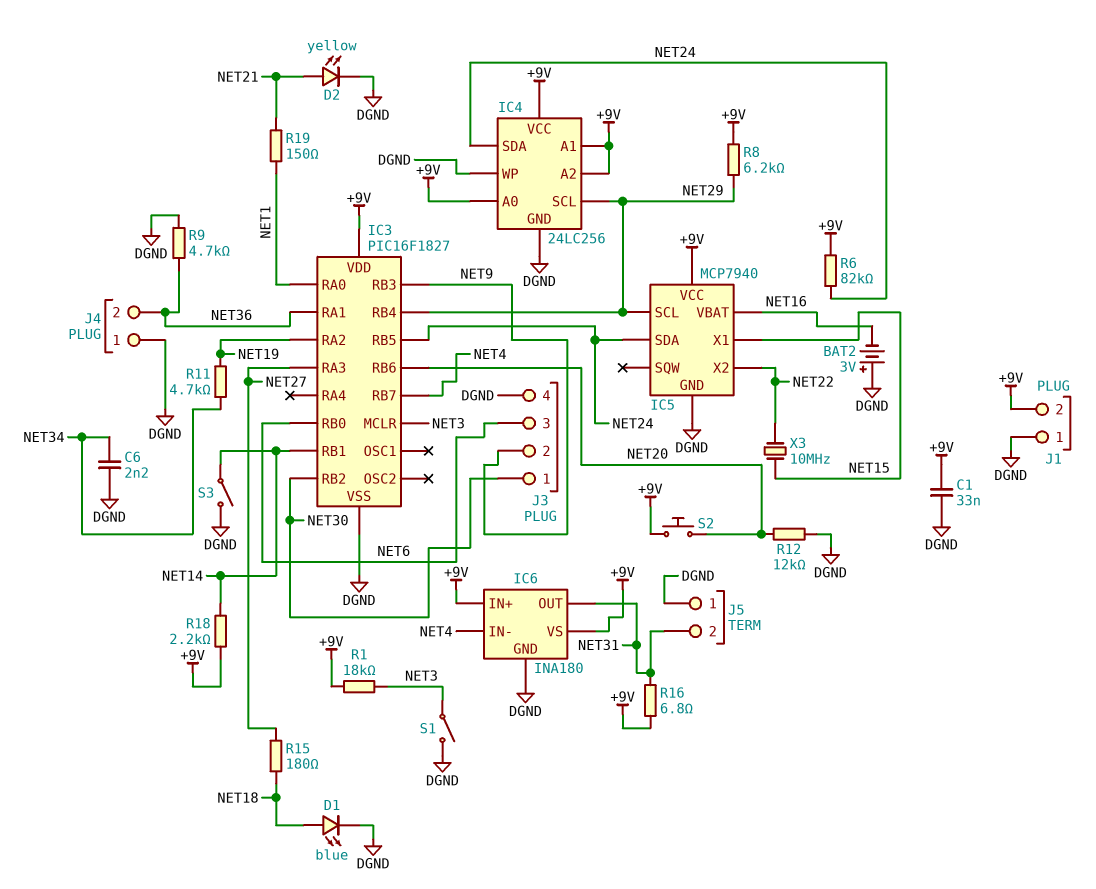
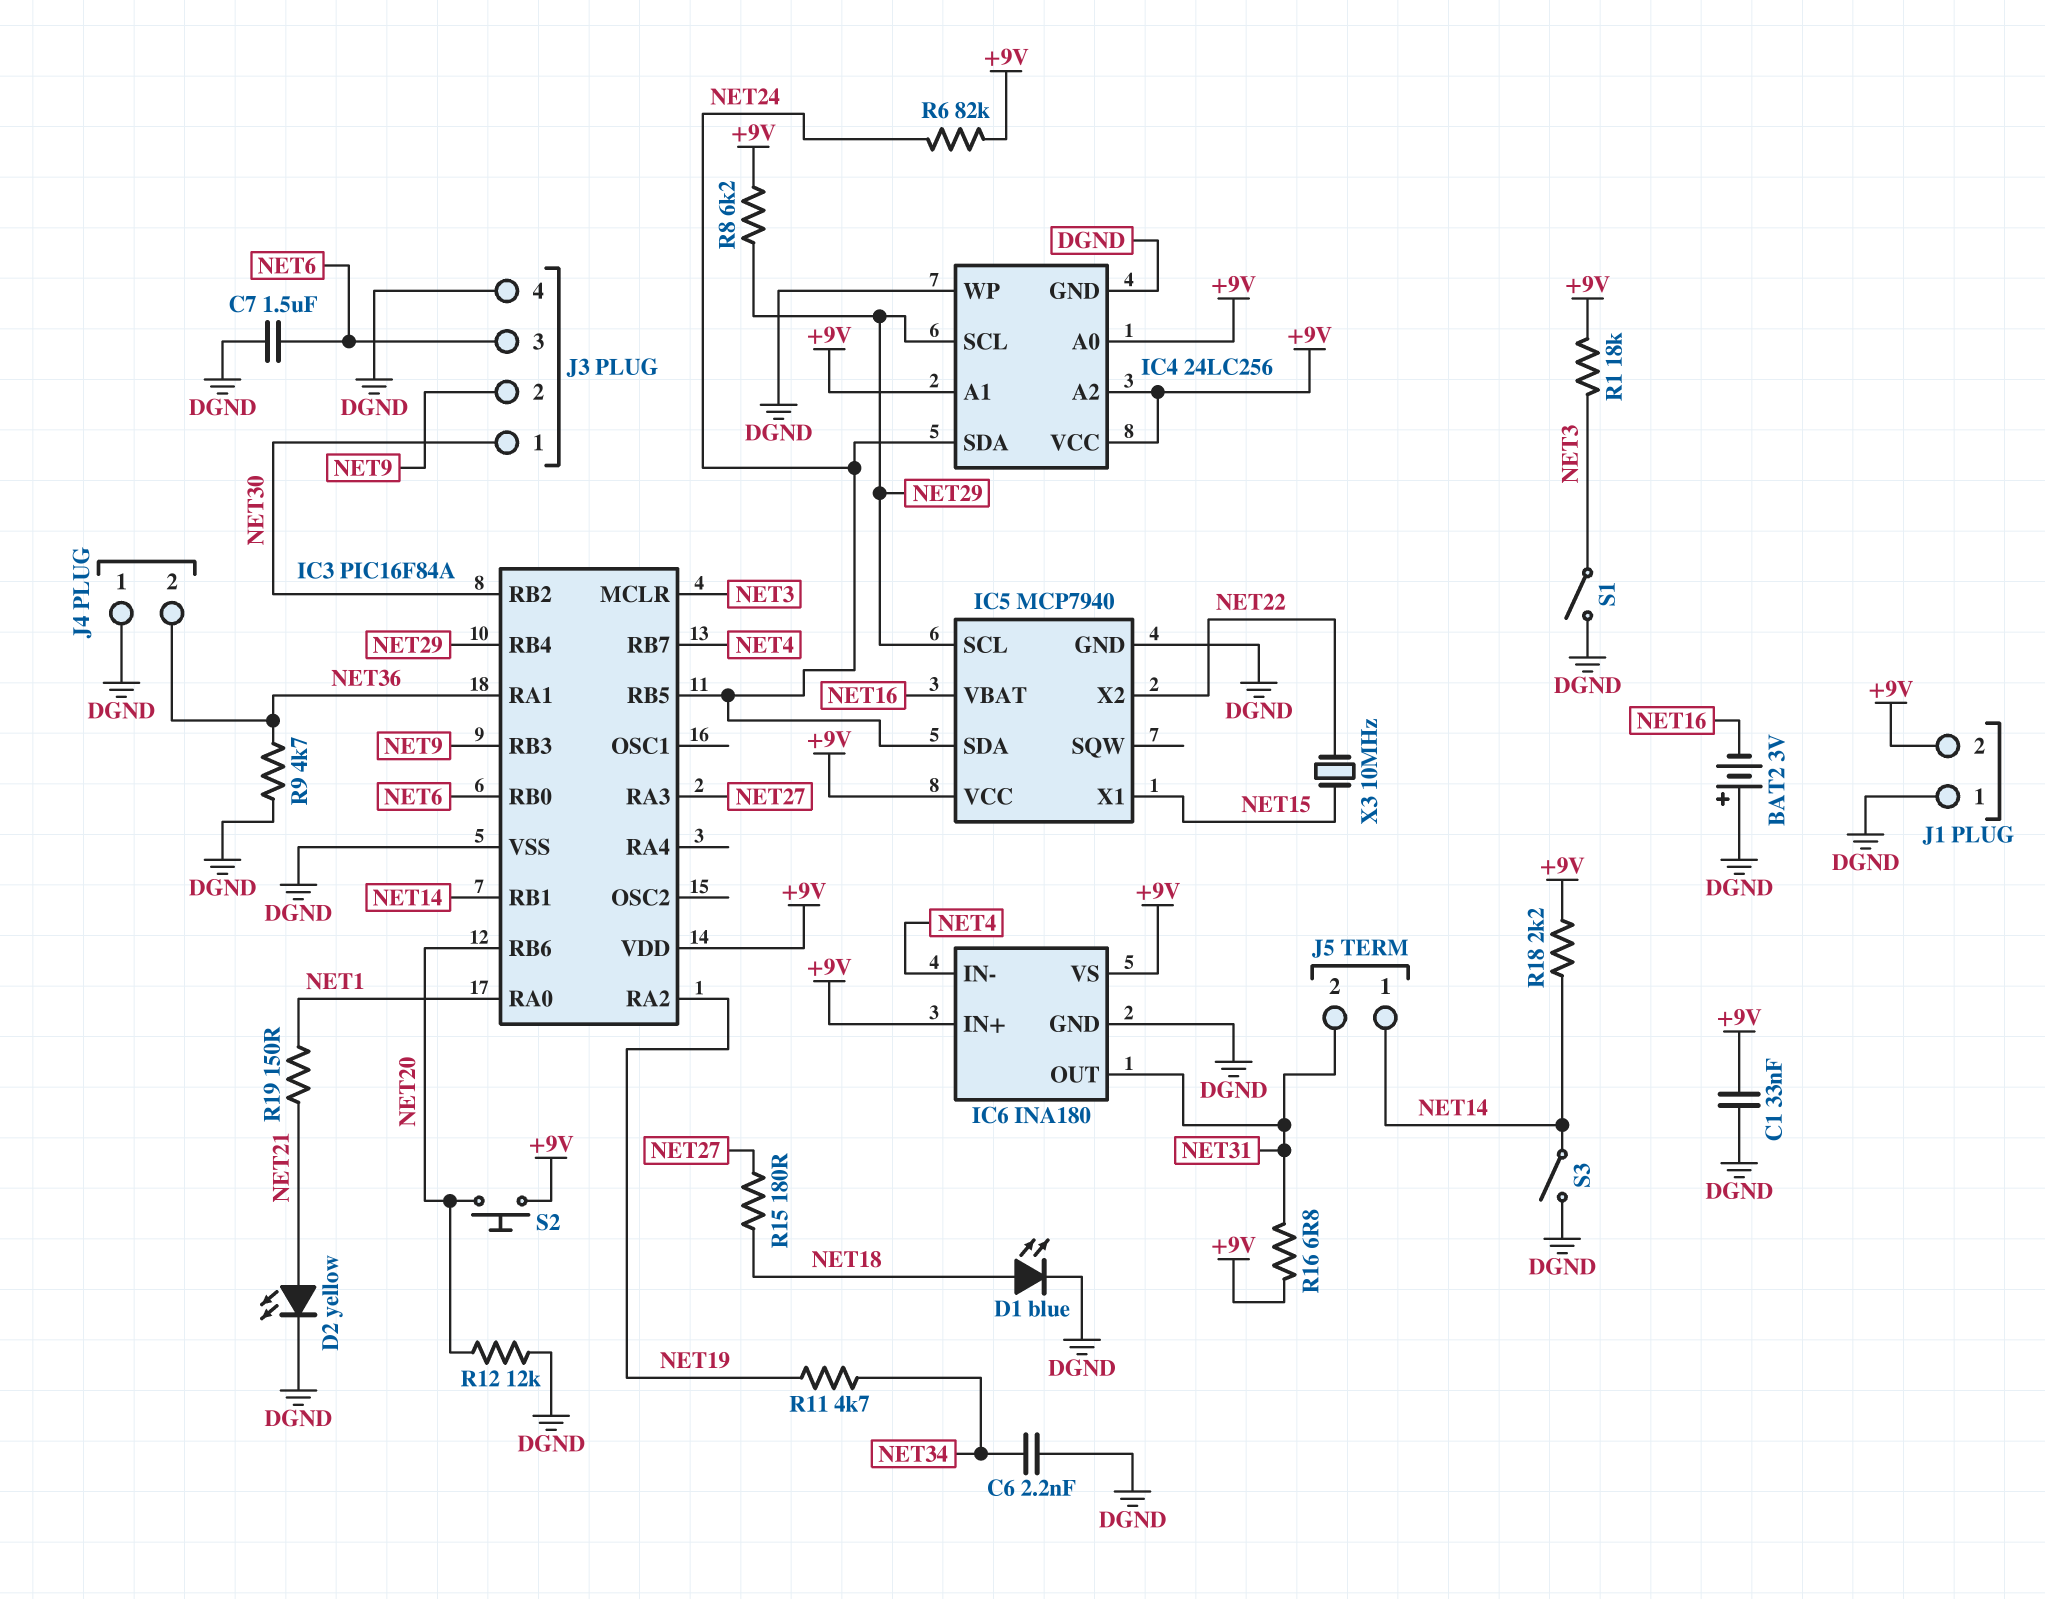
C7: none -> 1.5uF (DGND, NET6)
IC3: PIC16F1827 -> PIC16F84A
J5 pin 1: DGND -> NET14

